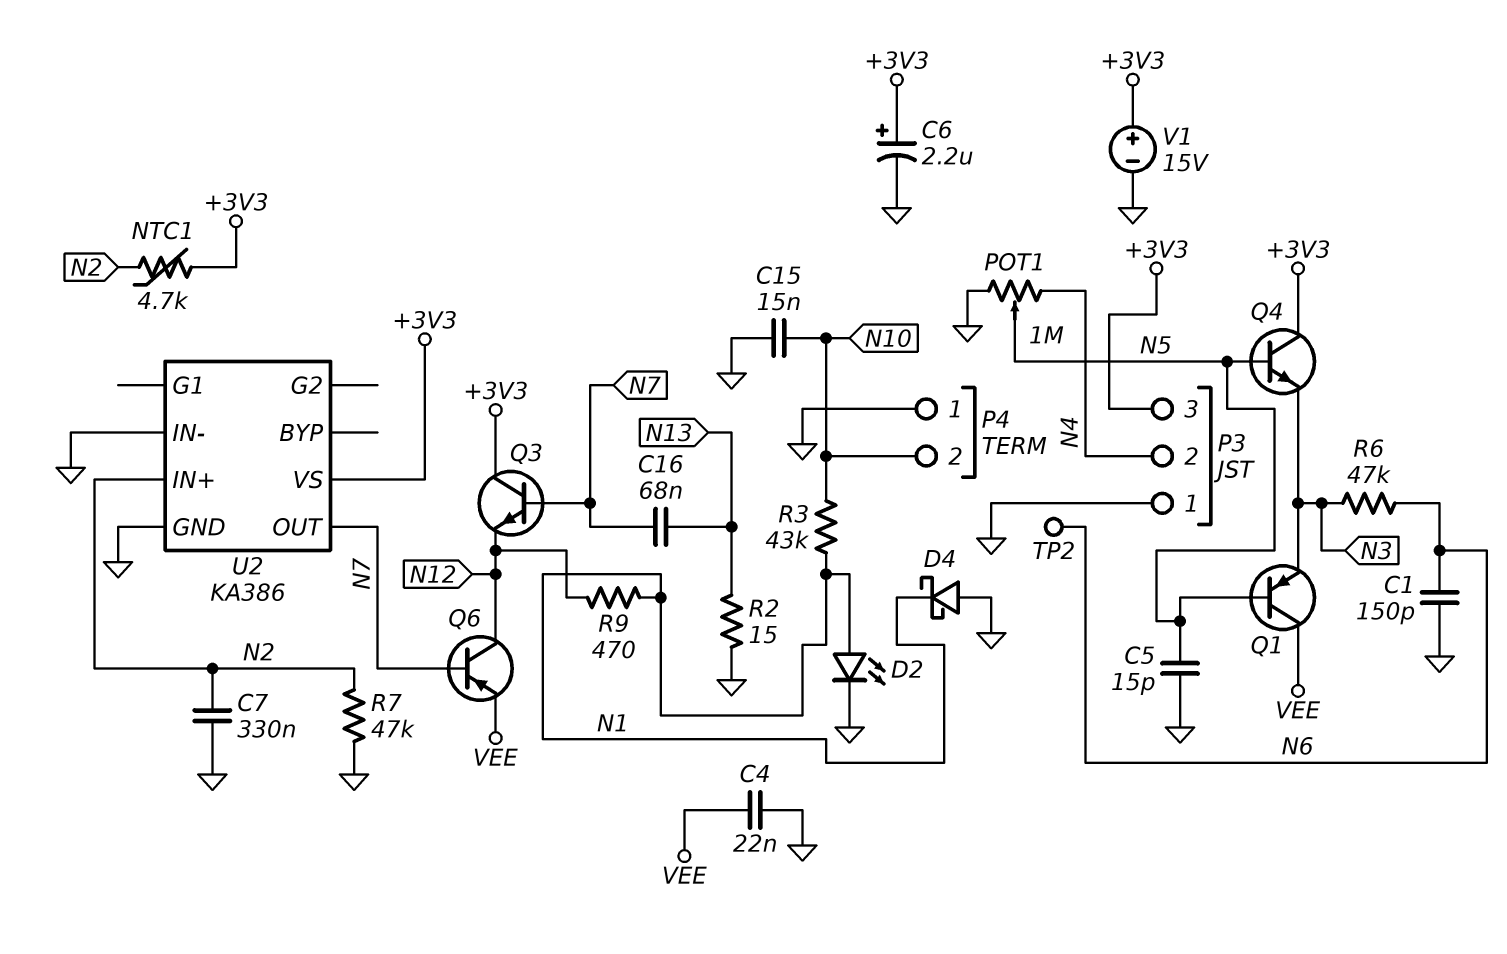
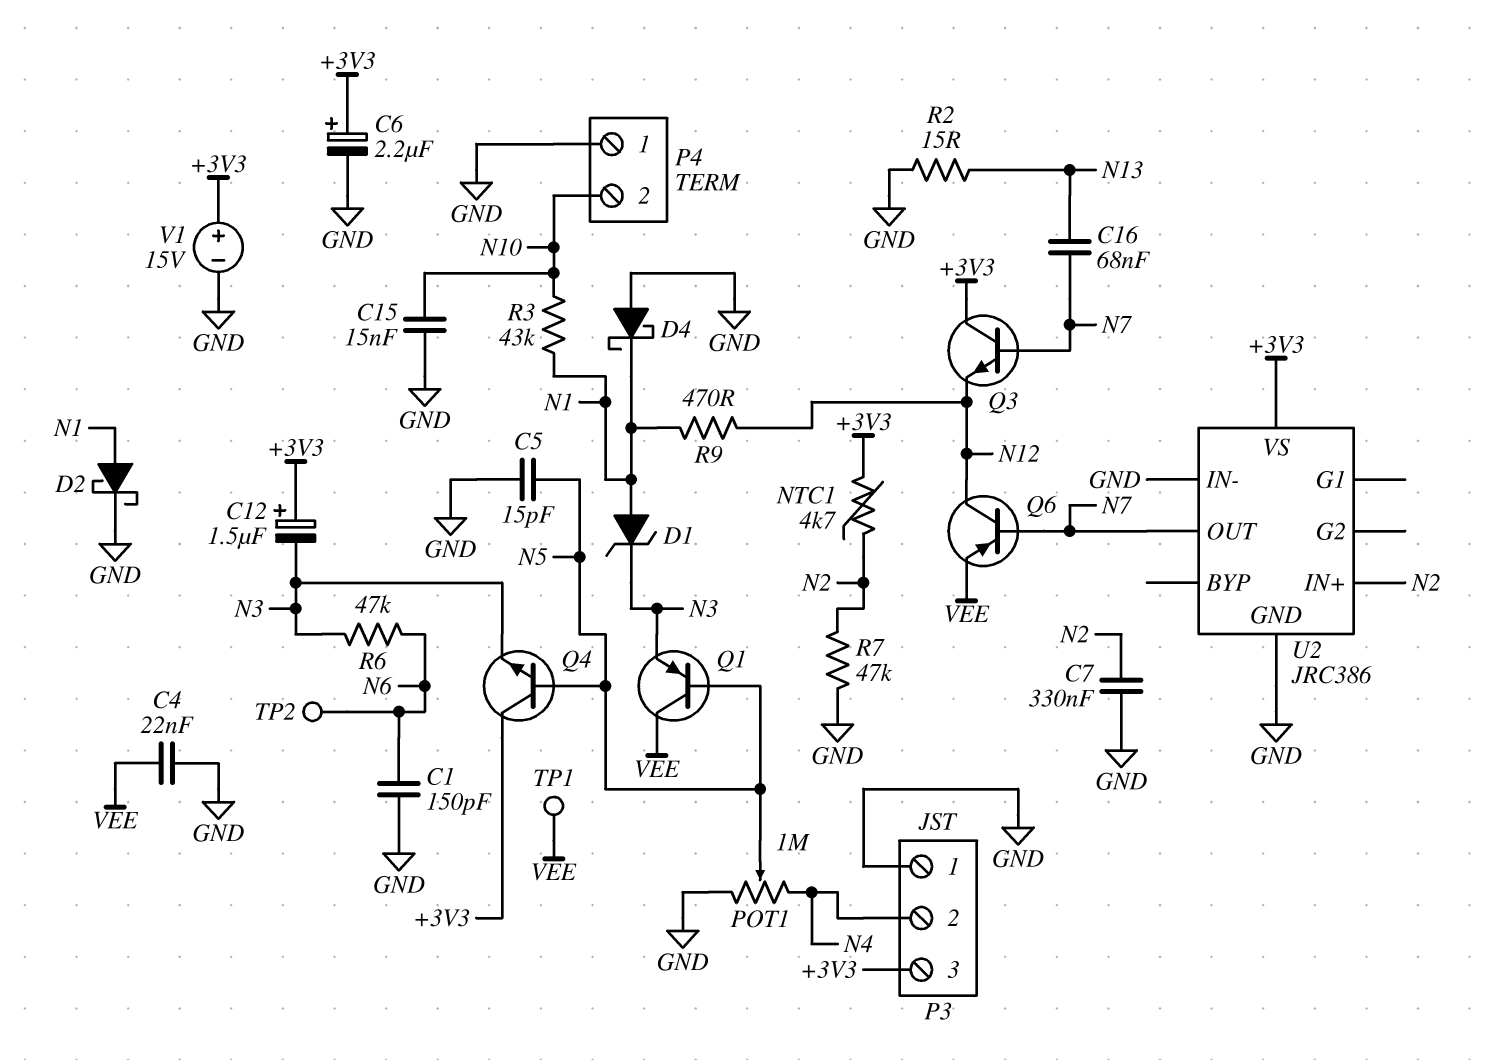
C12: none -> 1.5uF (plus +3V3, minus N3)
D1: none -> zener (A N1, K N3)
D2: LED (A N1, K GND) -> schottky (A N1, K GND)
TP1: none -> test point (VEE)
U2: KA386 -> JRC386

